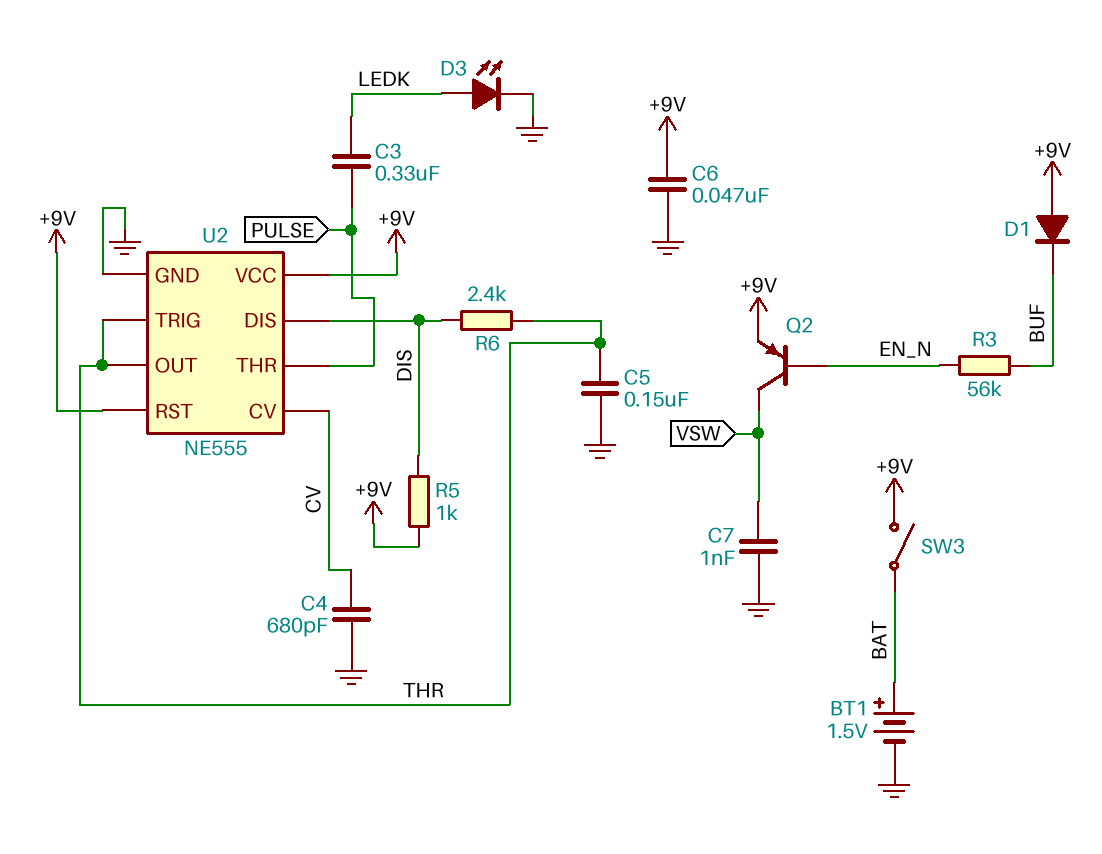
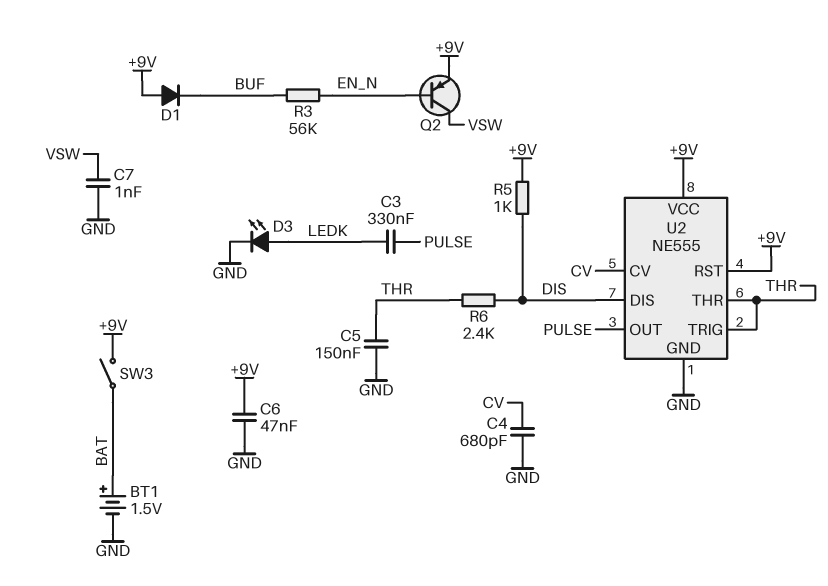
U2 pin OUT: THR -> PULSE
U2 pin THR: PULSE -> THR

